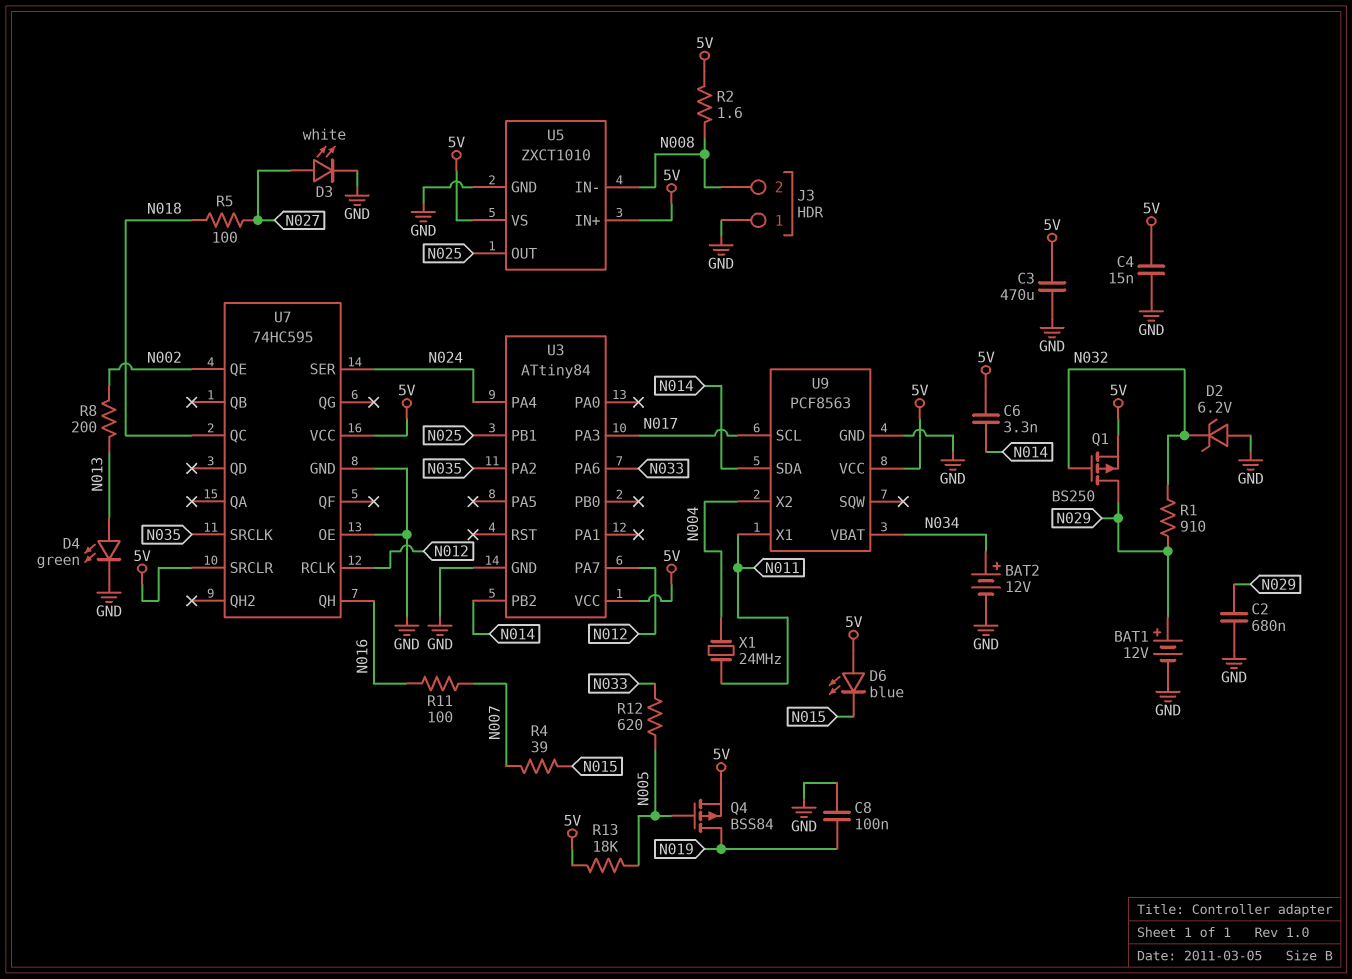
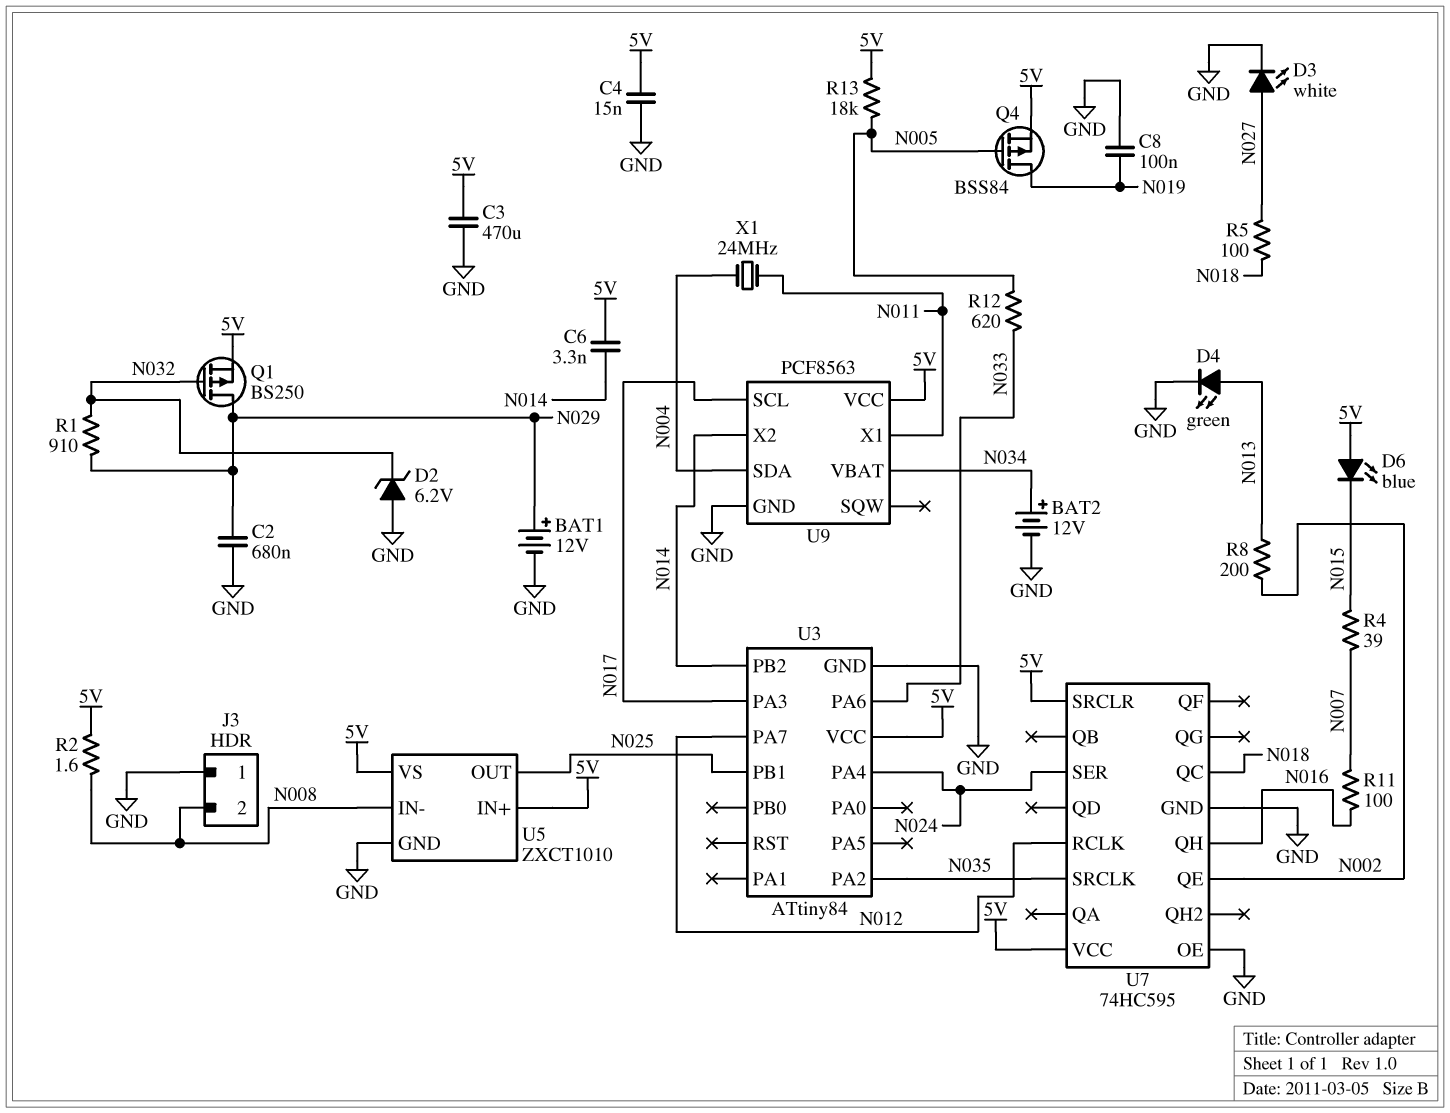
U9 pin SDA: N014 -> N004
U9 pin X2: N004 -> N014

